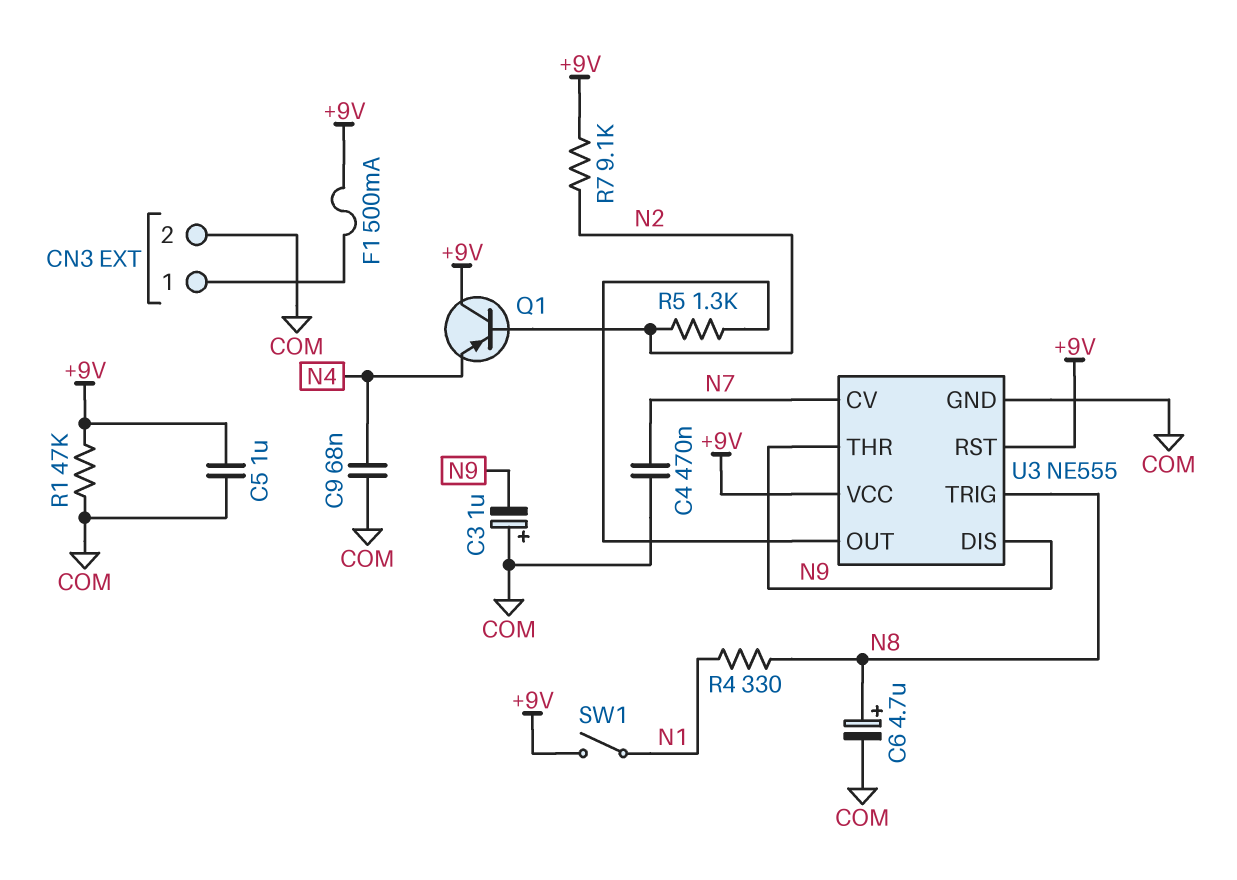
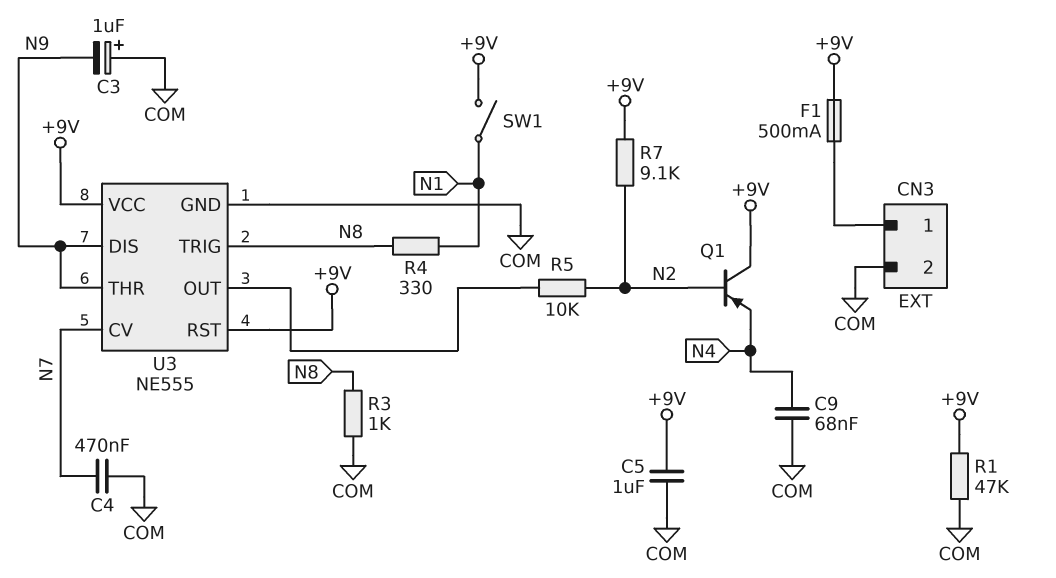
C6: 4.7uF (plus N8, minus COM) -> none
R3: none -> 1k (COM, N8)
R5: 1.3k (N2, U3/OUT) -> 10k (N2, U3/OUT)

